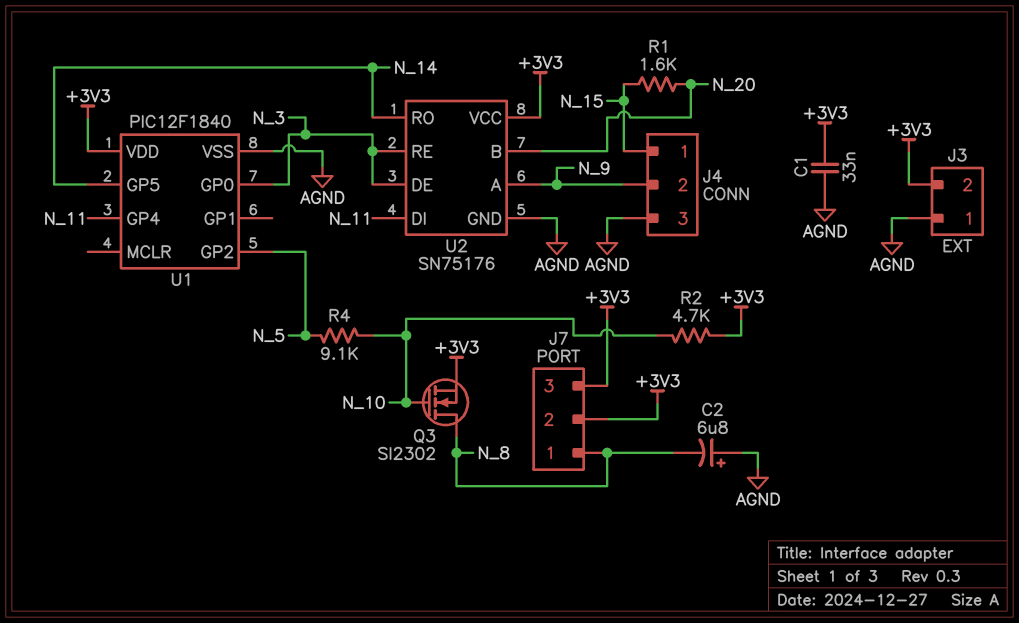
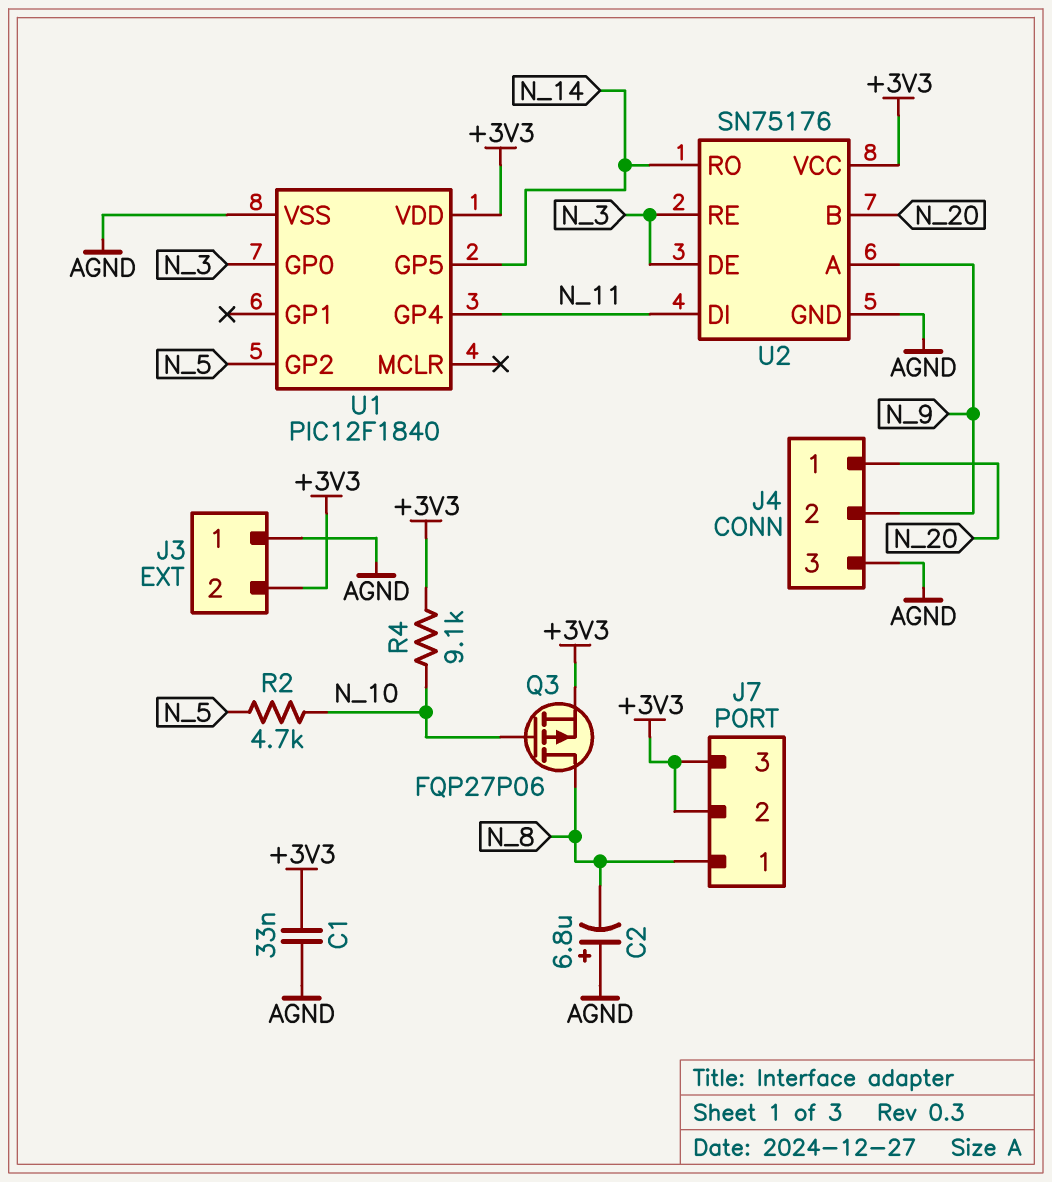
J4 pin 1: N_15 -> N_20
Q3: NMOS SI2302 (G N_10, D N_8, S +3V3) -> PMOS FQP27P06 (G N_10, D N_8, S +3V3)
R1: 1.6k (N_15, N_20) -> none
R2: 4.7k (+3V3, N_10) -> 4.7k (N_5, N_10)
R4: 9.1k (N_5, N_10) -> 9.1k (+3V3, N_10)

